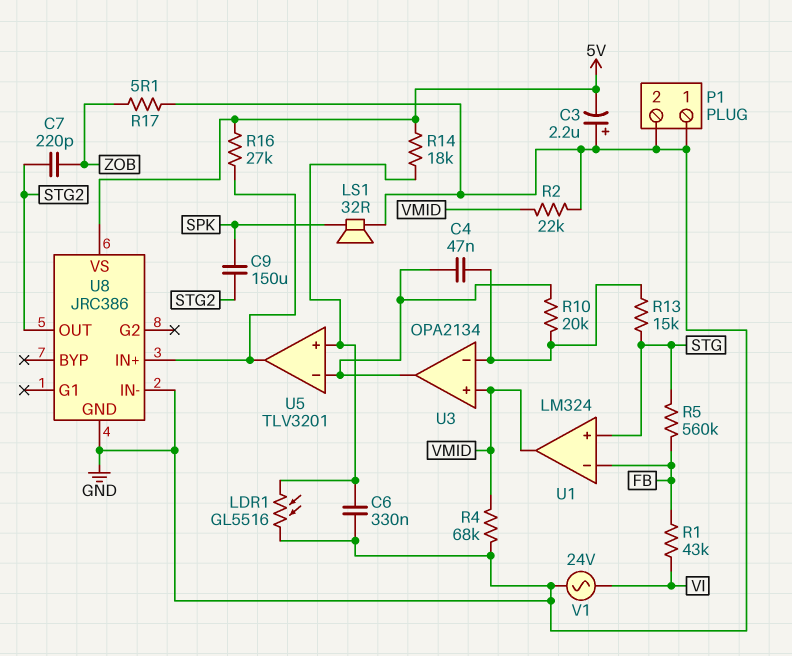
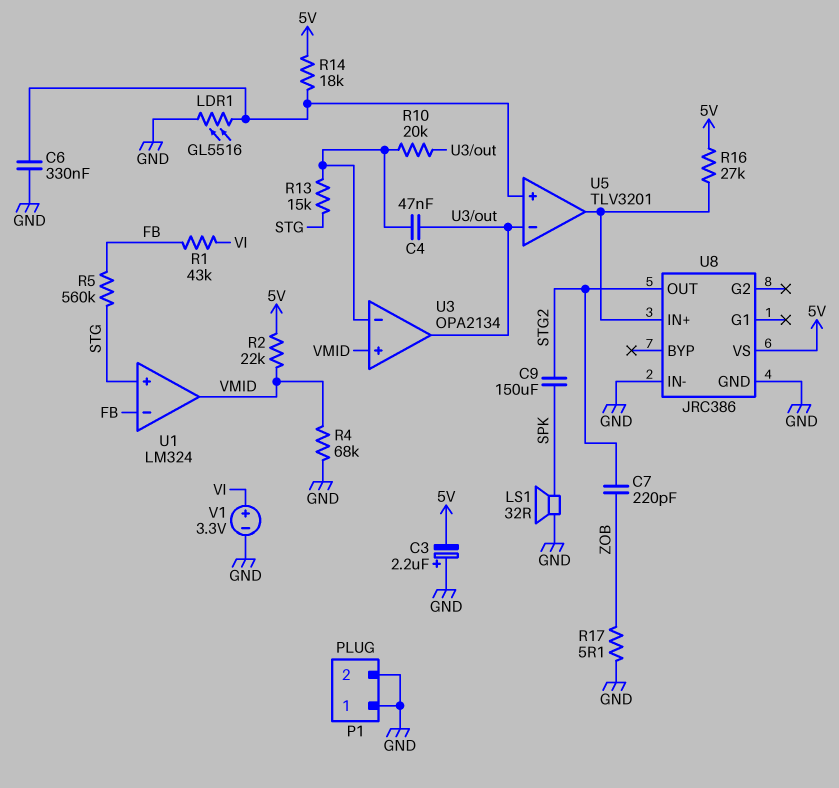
R2: 22k (GND, VMID) -> 22k (5V, VMID)
V1: AC 24V (GND, VI) -> 3.3V (plus VI, minus GND)

